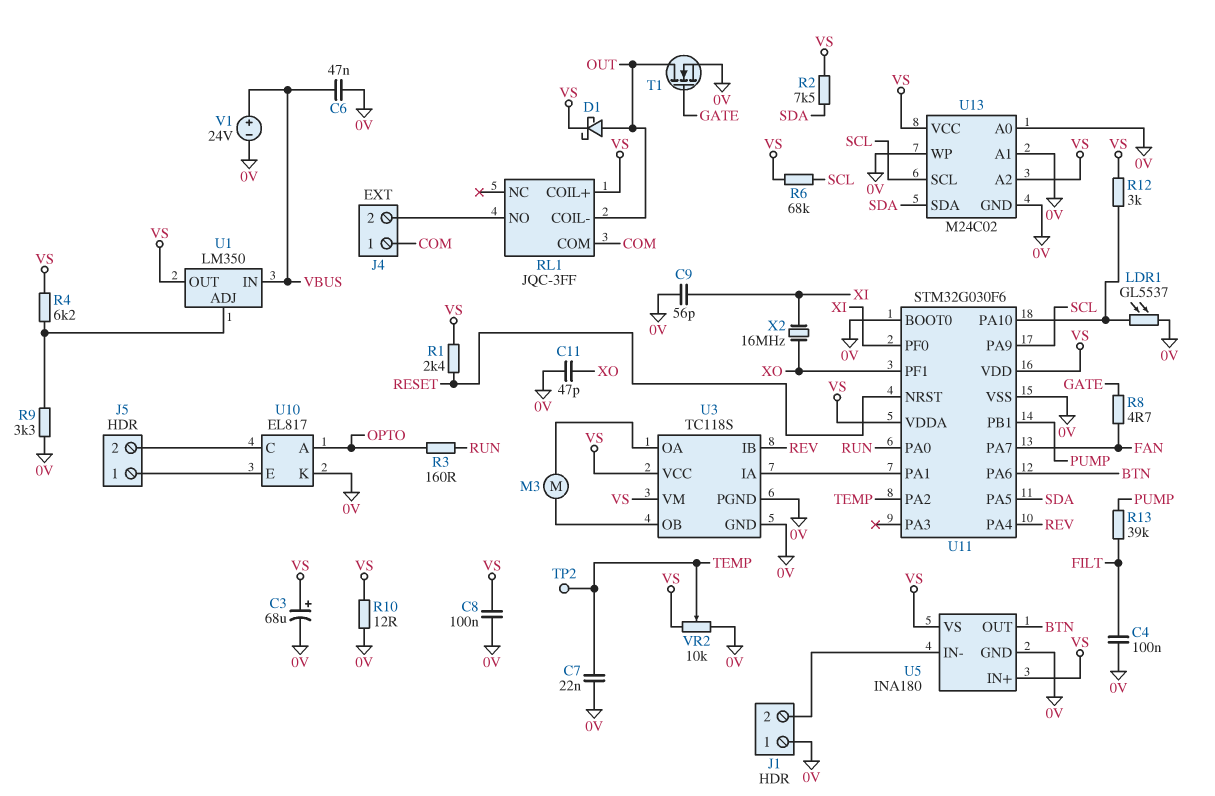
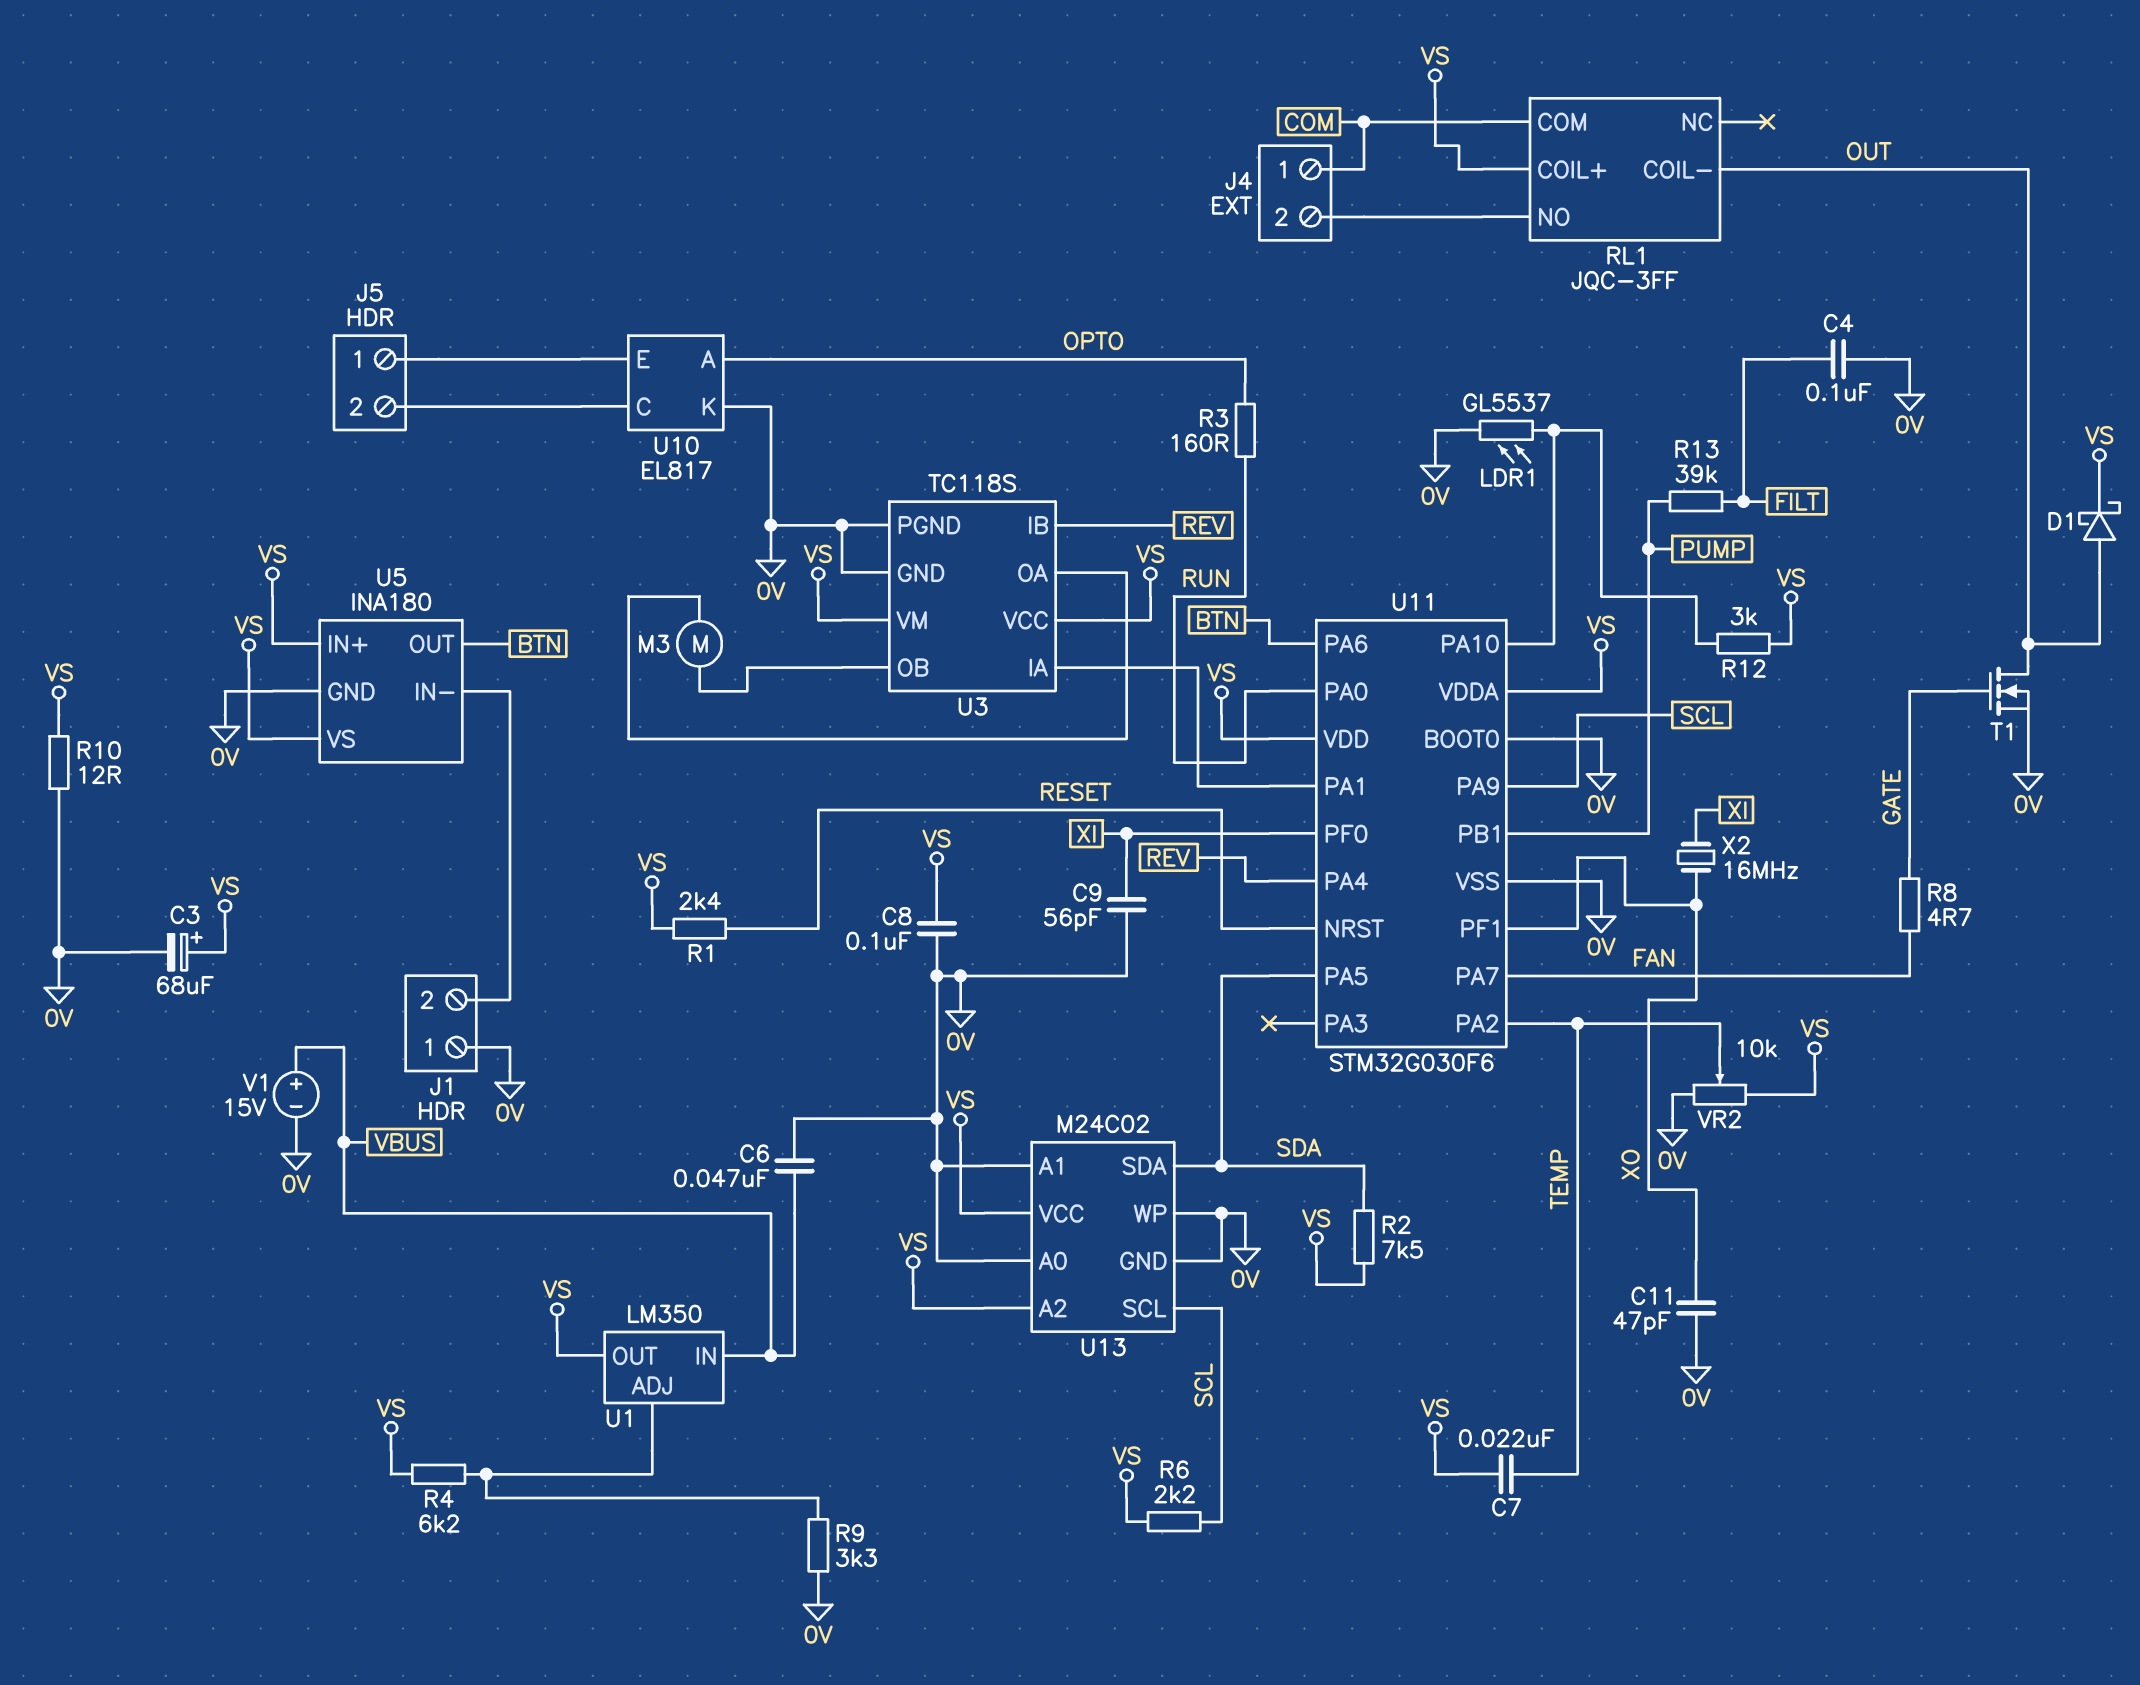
C7: 22nF (0V, TEMP) -> 22nF (TEMP, VS)
R6: 68k (SCL, VS) -> 2.2k (SCL, VS)
TP2: test point (TEMP) -> none
V1: 24V (plus VBUS, minus 0V) -> 15V (plus VBUS, minus 0V)

